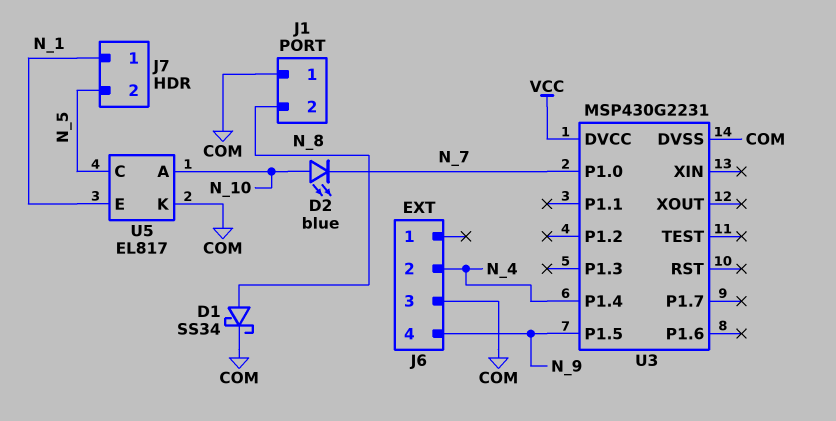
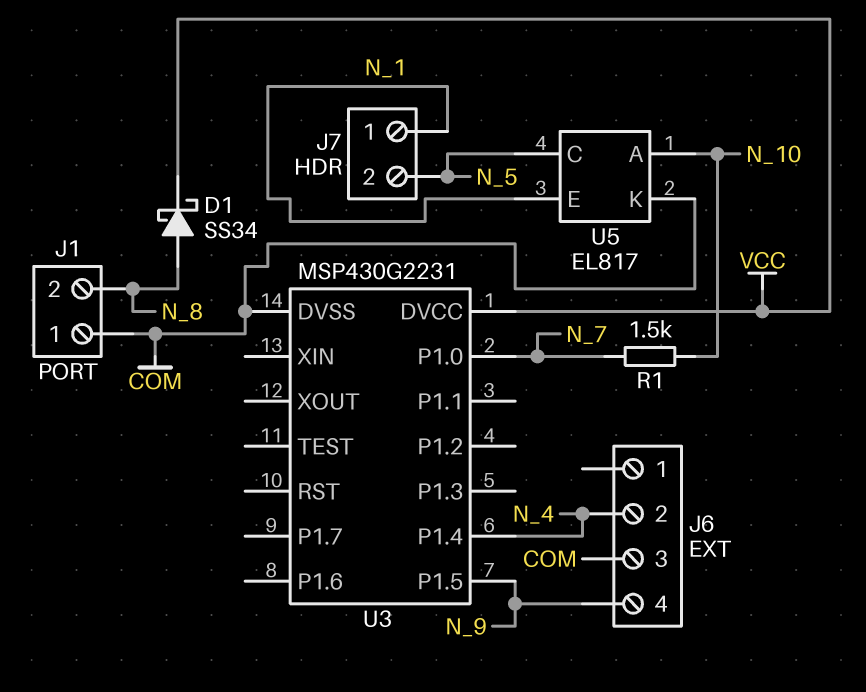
D1: schottky SS34 (A N_8, K COM) -> schottky SS34 (A N_8, K VCC)
D2: LED blue (A N_10, K N_7) -> none
R1: none -> 1.5k (N_7, N_10)

